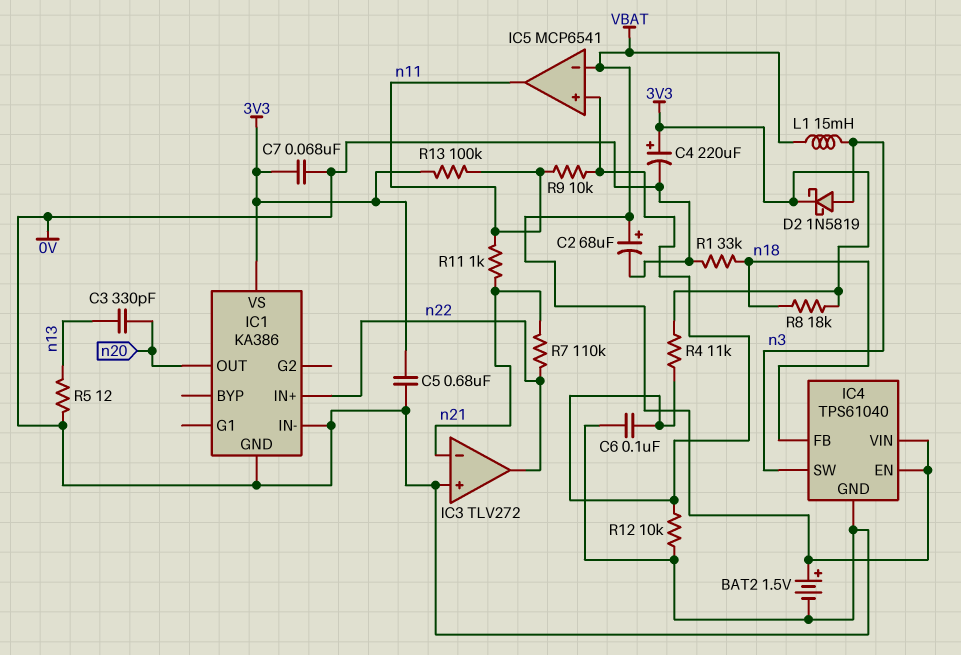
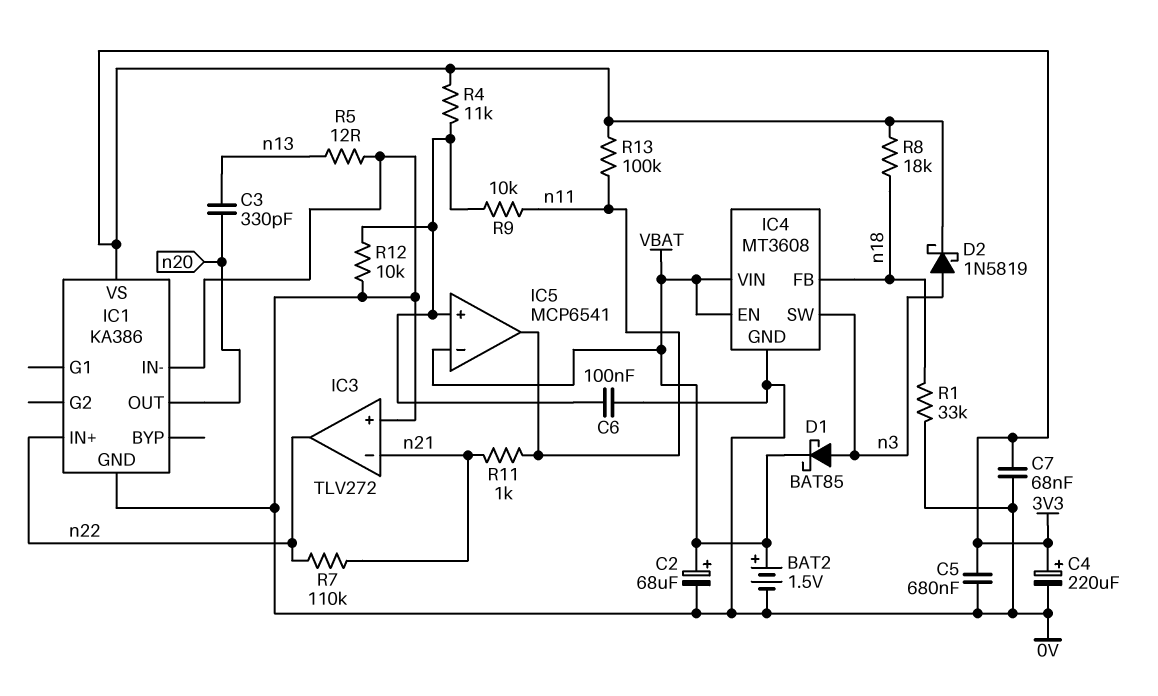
D1: none -> schottky BAT85 (A n3, K VBAT)
IC4: TPS61040 -> MT3608
L1: 15mH (VBAT, n3) -> none

